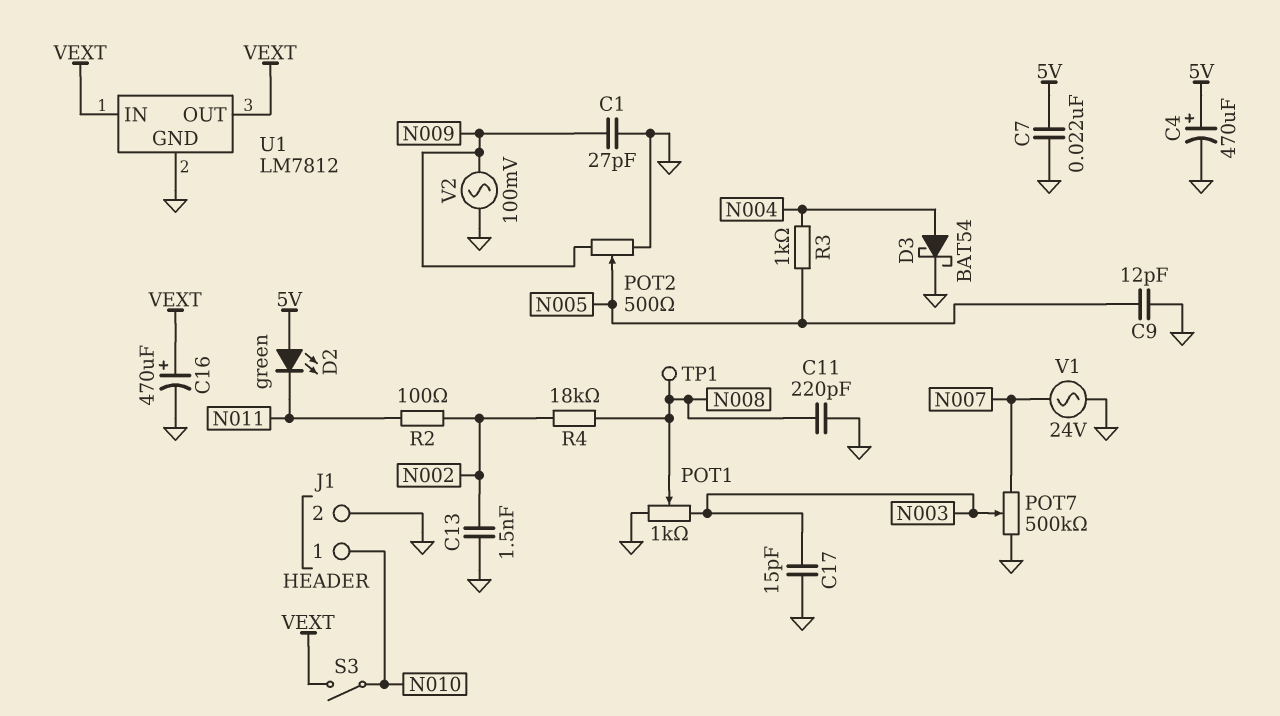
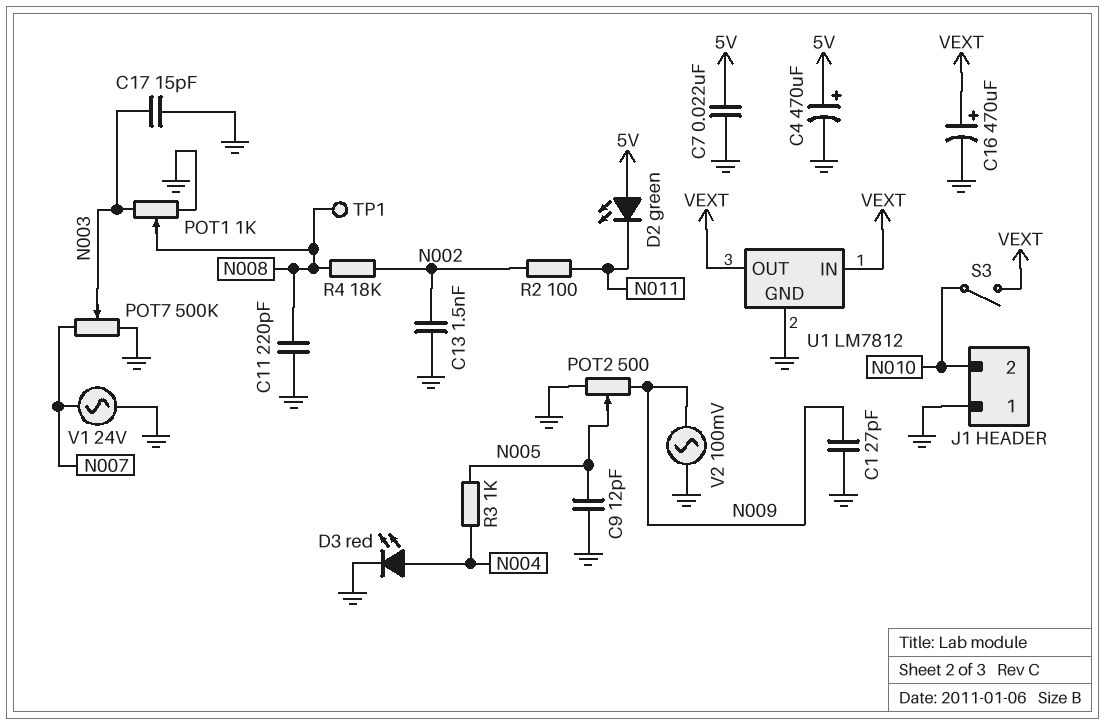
D3: schottky BAT54 (A N004, K GND) -> LED red (A N004, K GND)
J1 pin 1: N010 -> GND
J1 pin 2: GND -> N010

